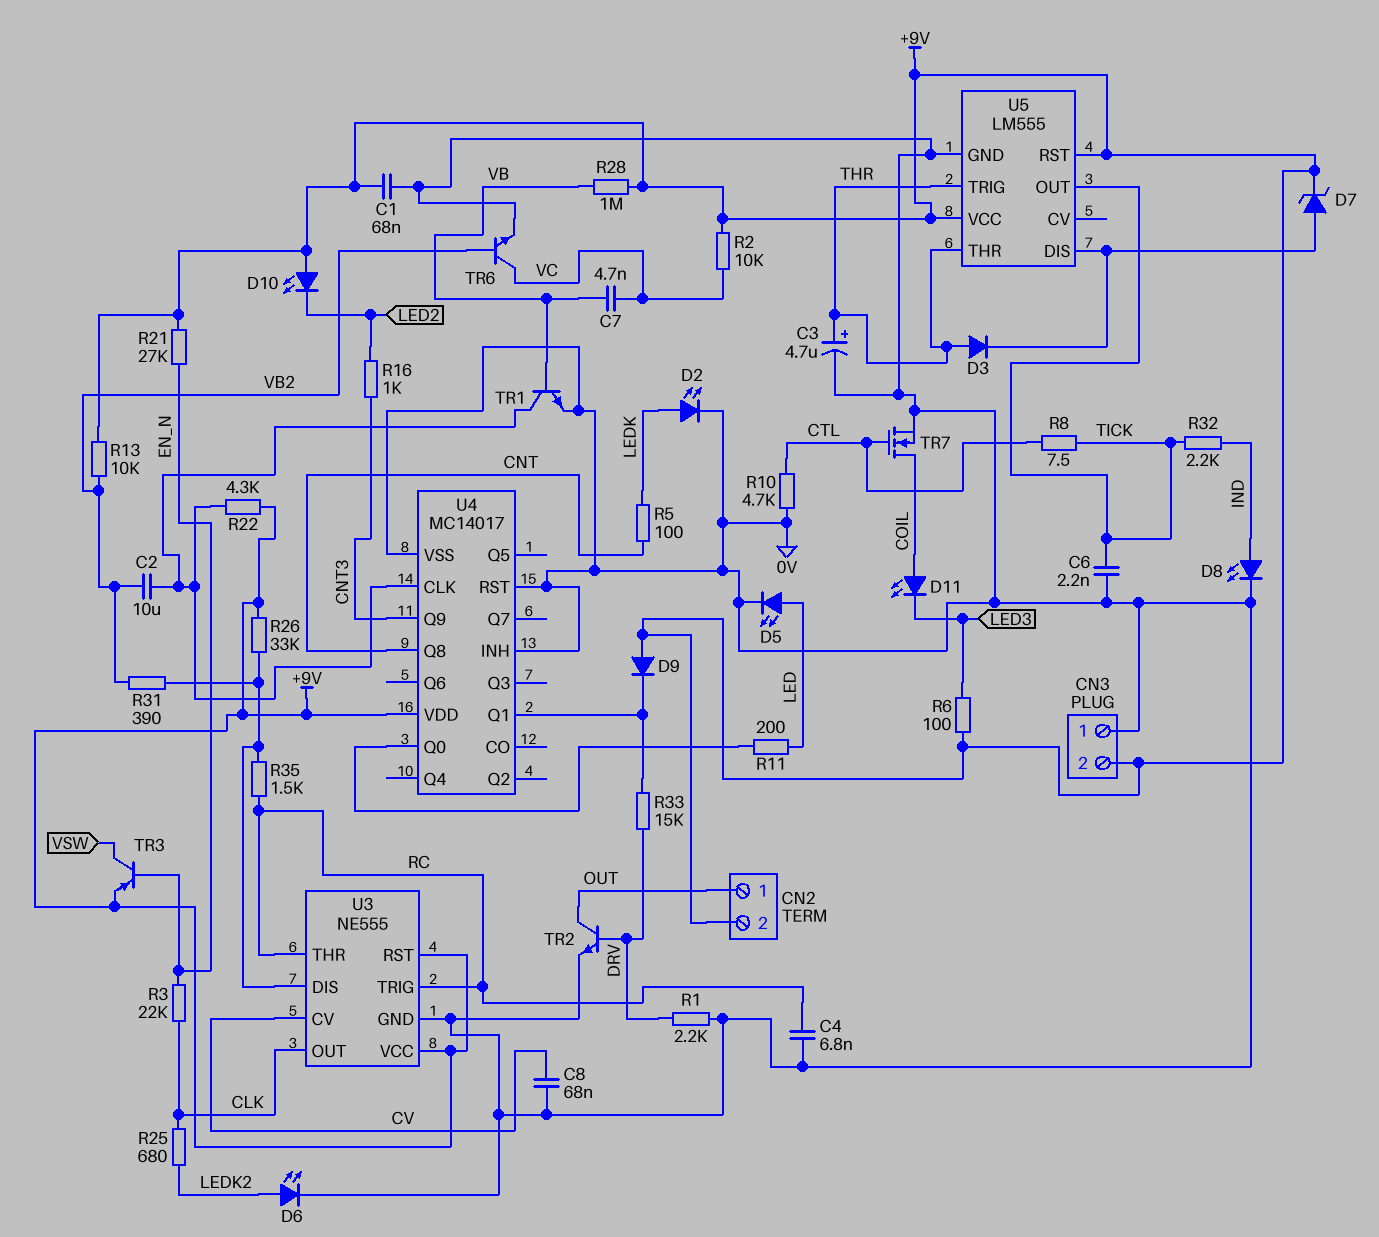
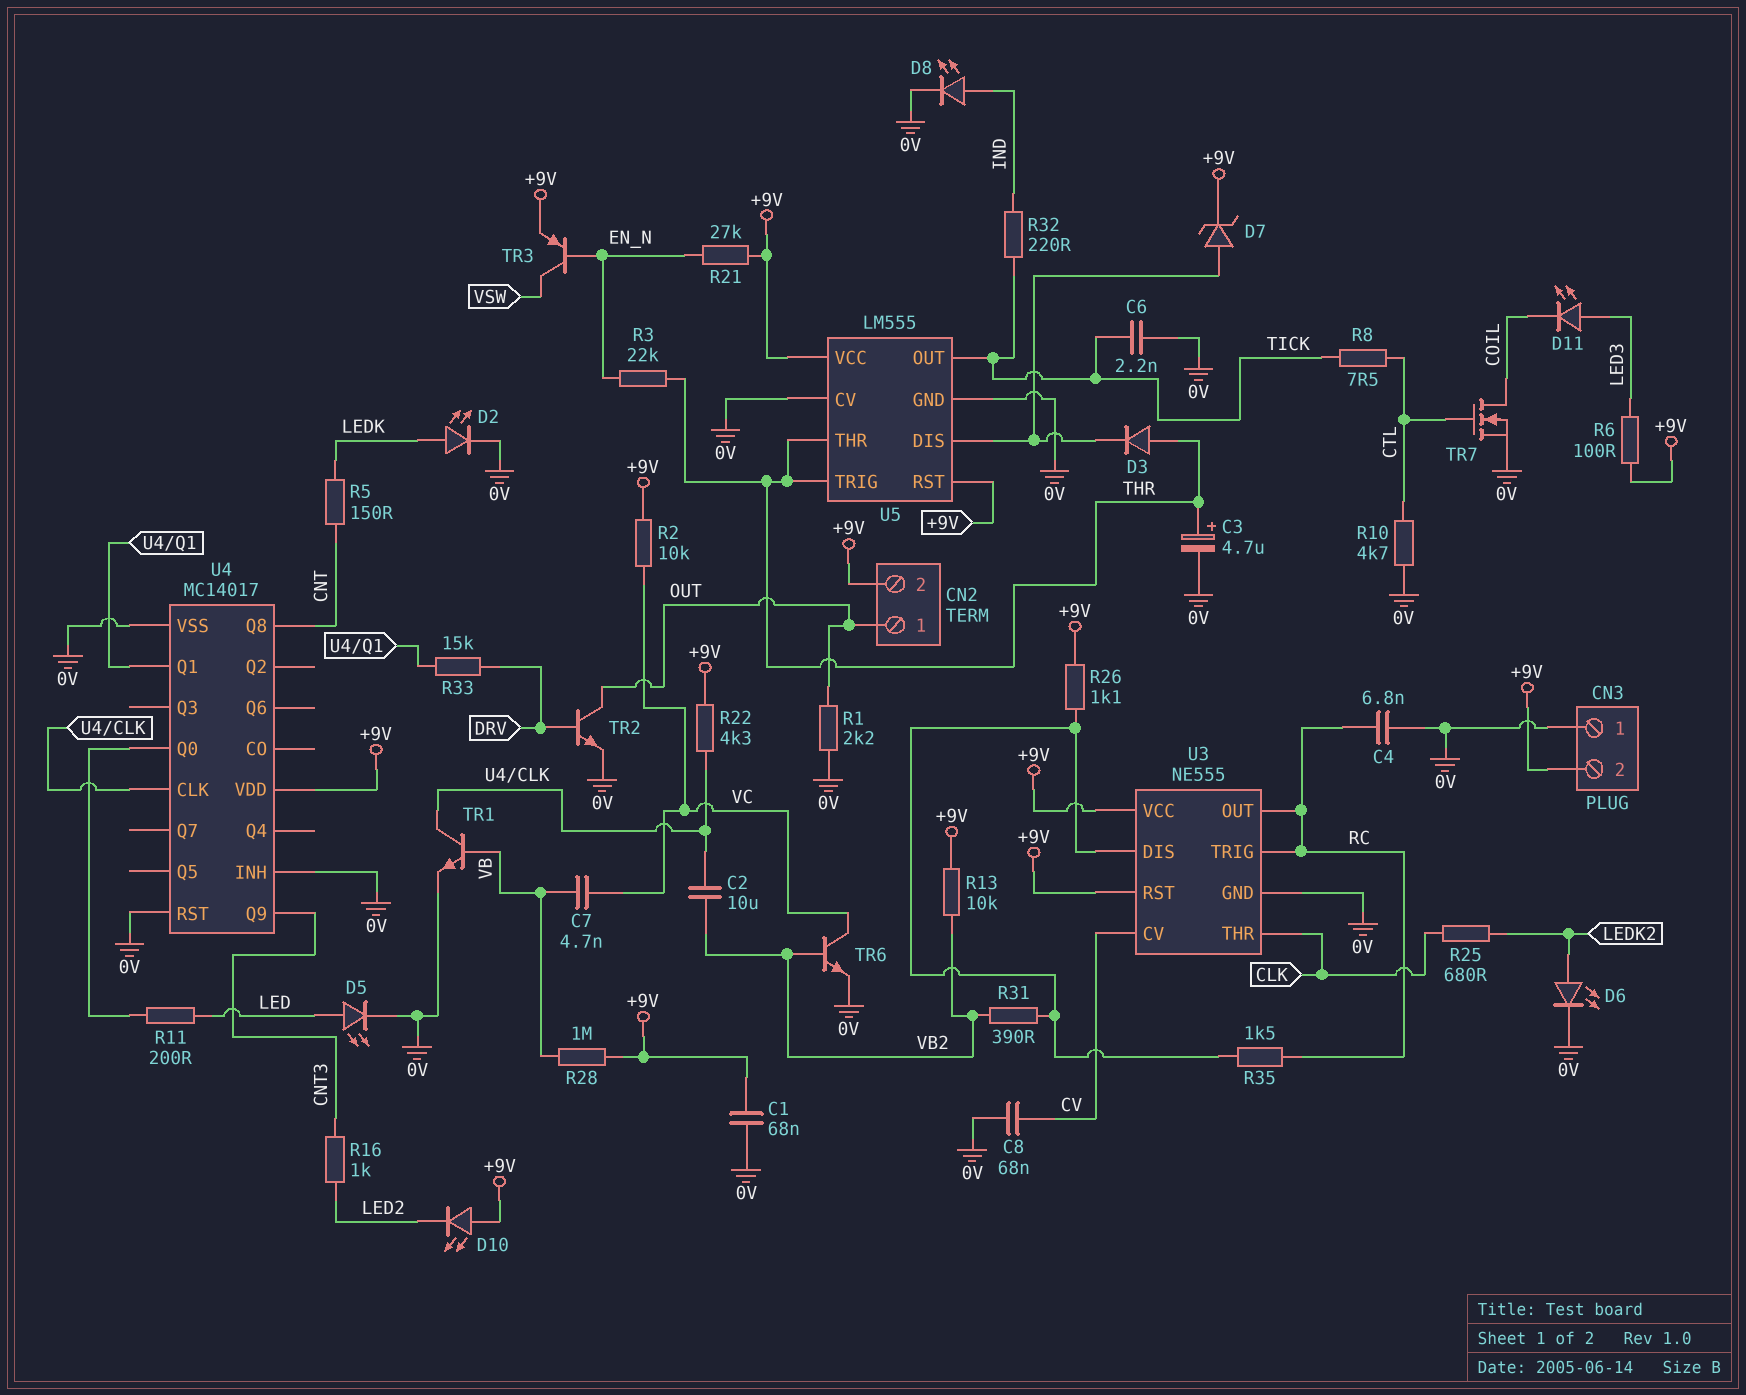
D9: diode (A +9V, K U4/Q1) -> none
D11: LED (A COIL, K LED3) -> LED (A LED3, K COIL)
R1: 2.2k (0V, DRV) -> 2.2k (0V, OUT)
R3: 22k (CLK, EN_N) -> 22k (EN_N, THR)
R5: 100 (CNT, LEDK) -> 150 (CNT, LEDK)
R26: 33k (+9V, U3/DIS) -> 1.1k (+9V, U3/DIS)
R32: 2.2k (IND, TICK) -> 220 (IND, TICK)
U3 pin OUT: CLK -> RC
U3 pin THR: RC -> CLK
U5 pin CV: none -> 0V

